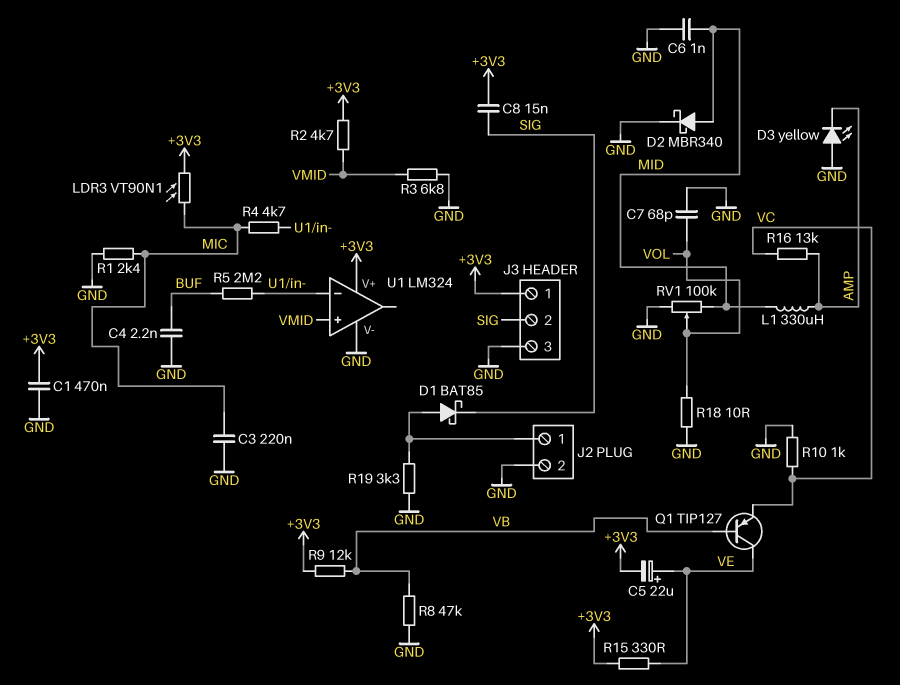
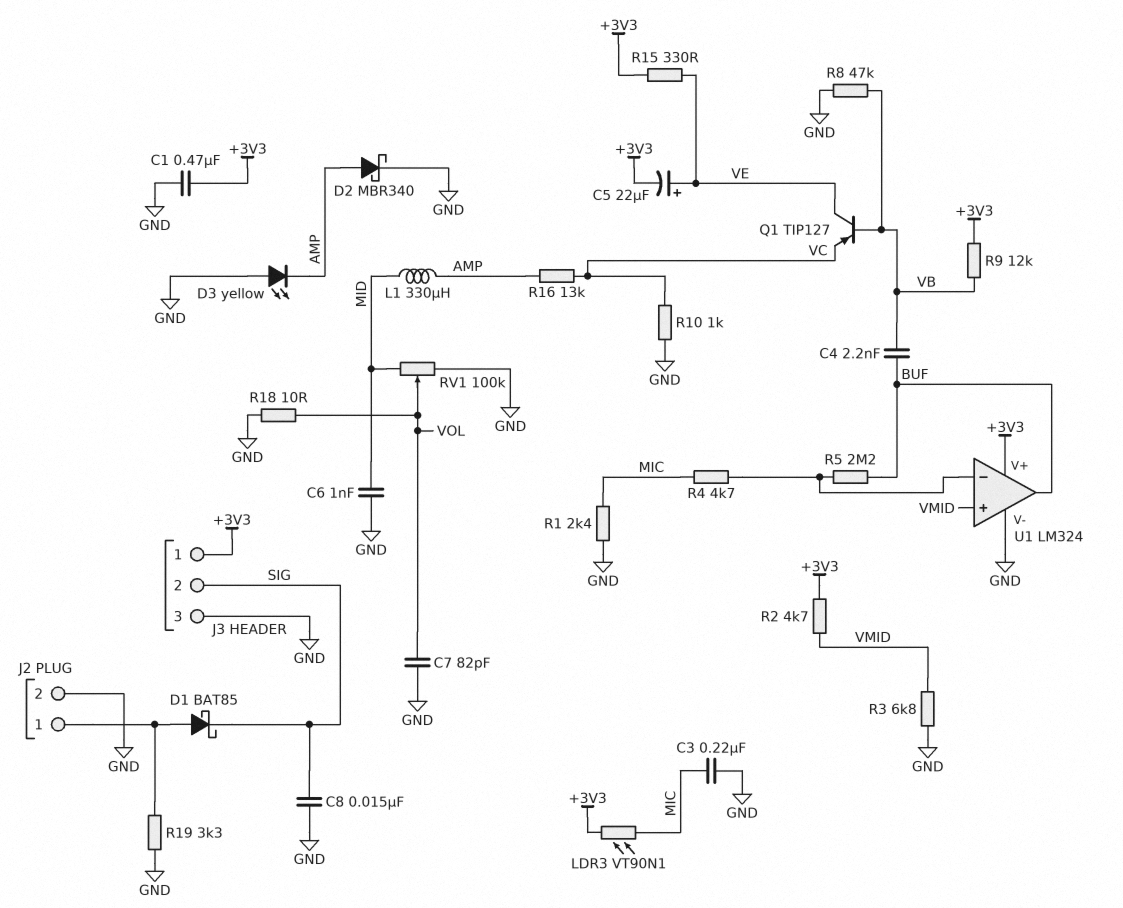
C4: 2.2nF (BUF, GND) -> 2.2nF (BUF, VB)
C7: 68pF (GND, VOL) -> 82pF (GND, VOL)
C8: 15nF (+3V3, SIG) -> 15nF (GND, SIG)
D2: schottky MBR340 (A MID, K GND) -> schottky MBR340 (A AMP, K GND)
U1 pin out: none -> BUF

